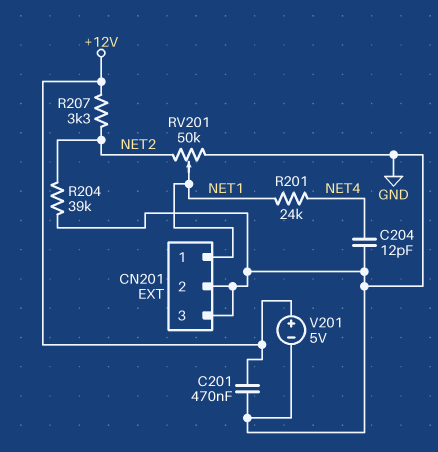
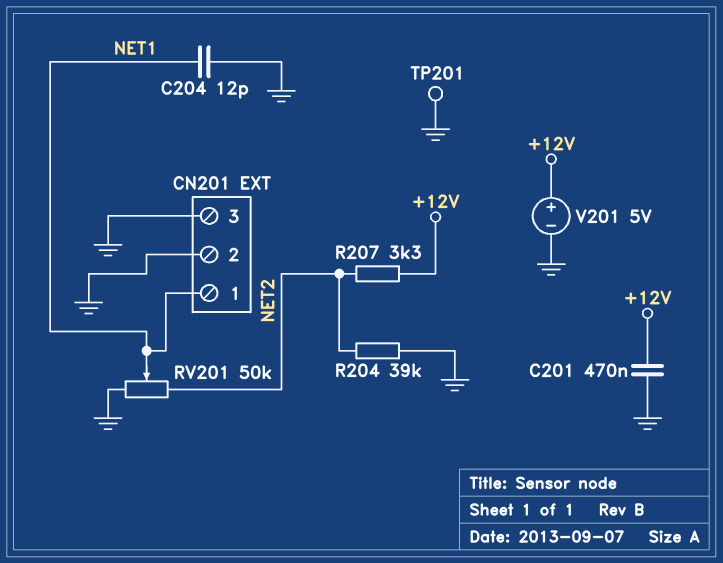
C204: 12pF (GND, NET4) -> 12pF (GND, NET1)
R201: 24k (NET1, NET4) -> none
TP201: none -> test point (GND)

